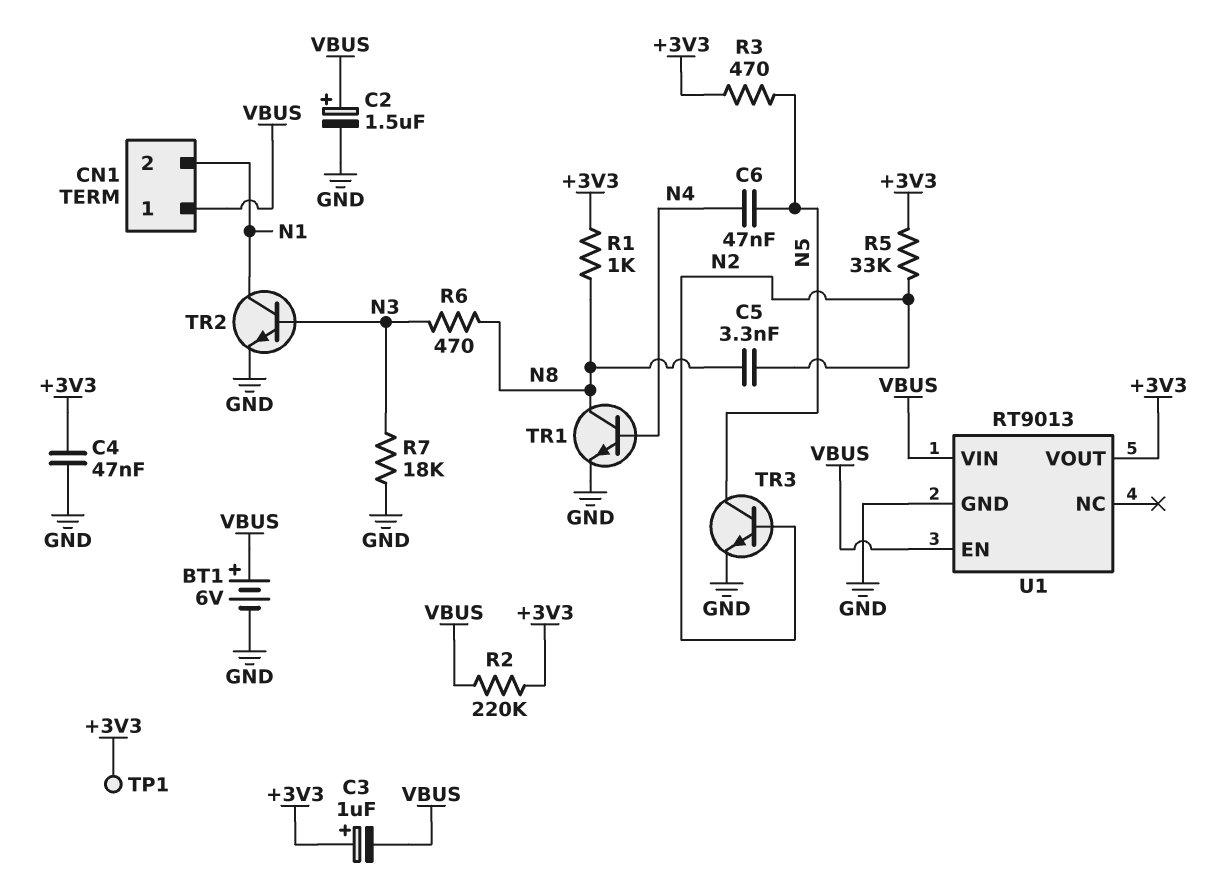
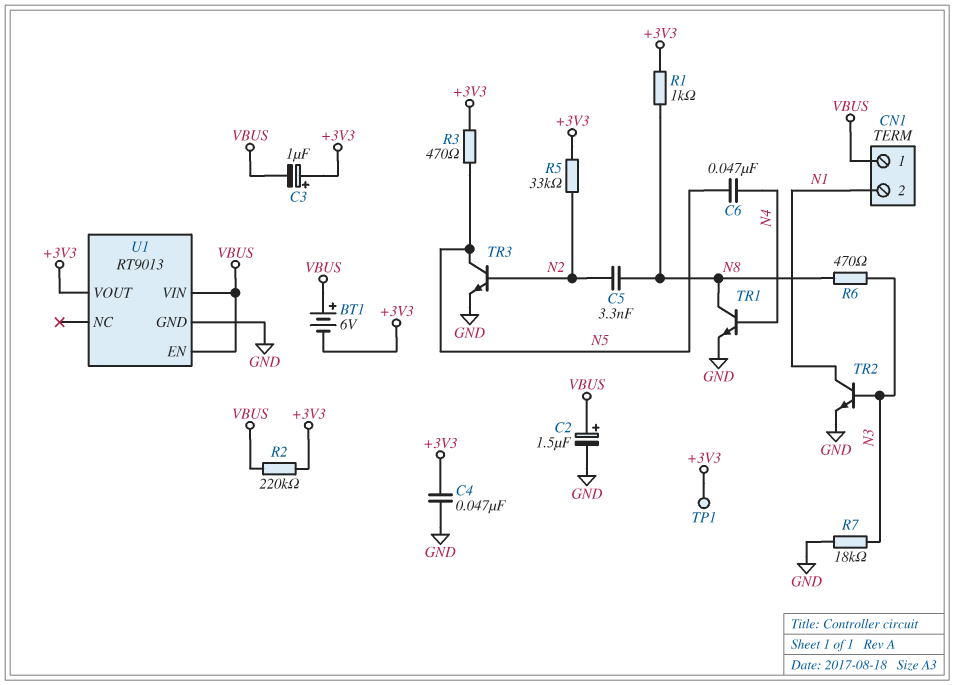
BT1: 6V (plus VBUS, minus GND) -> 6V (plus VBUS, minus +3V3)

